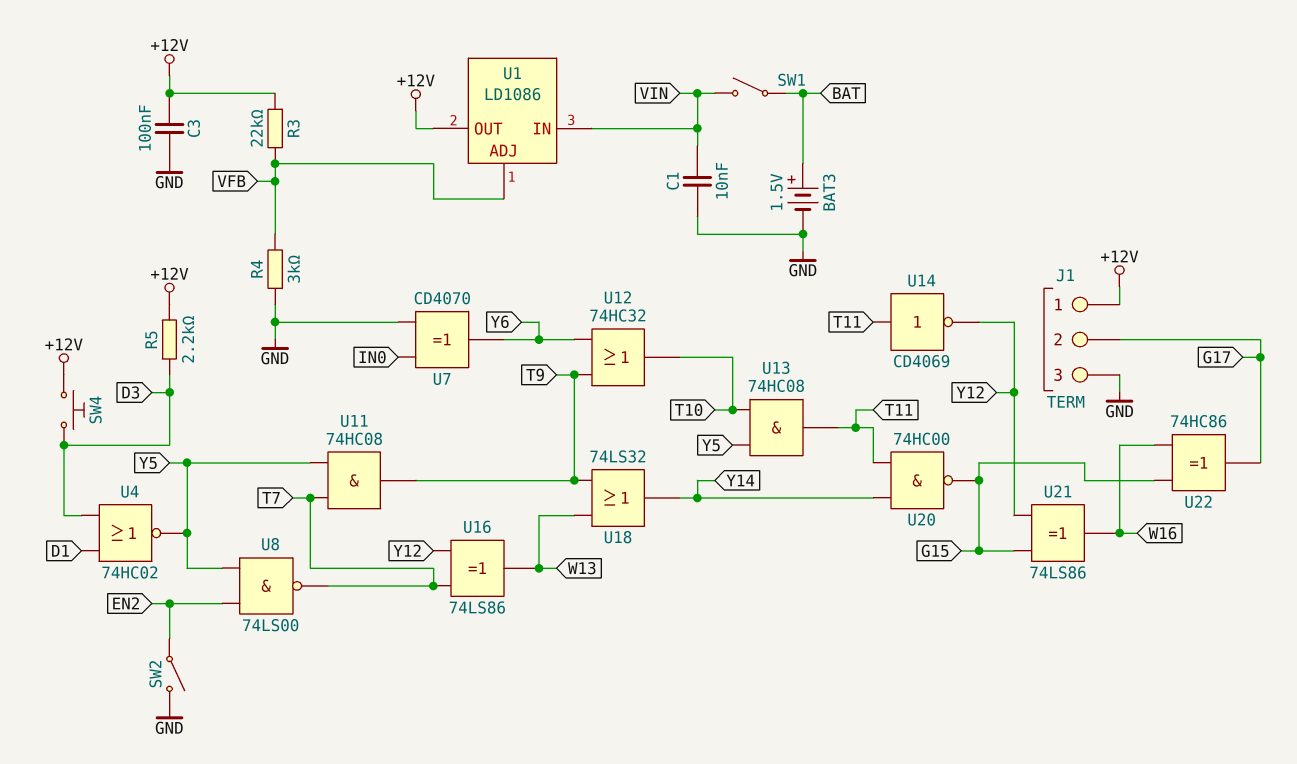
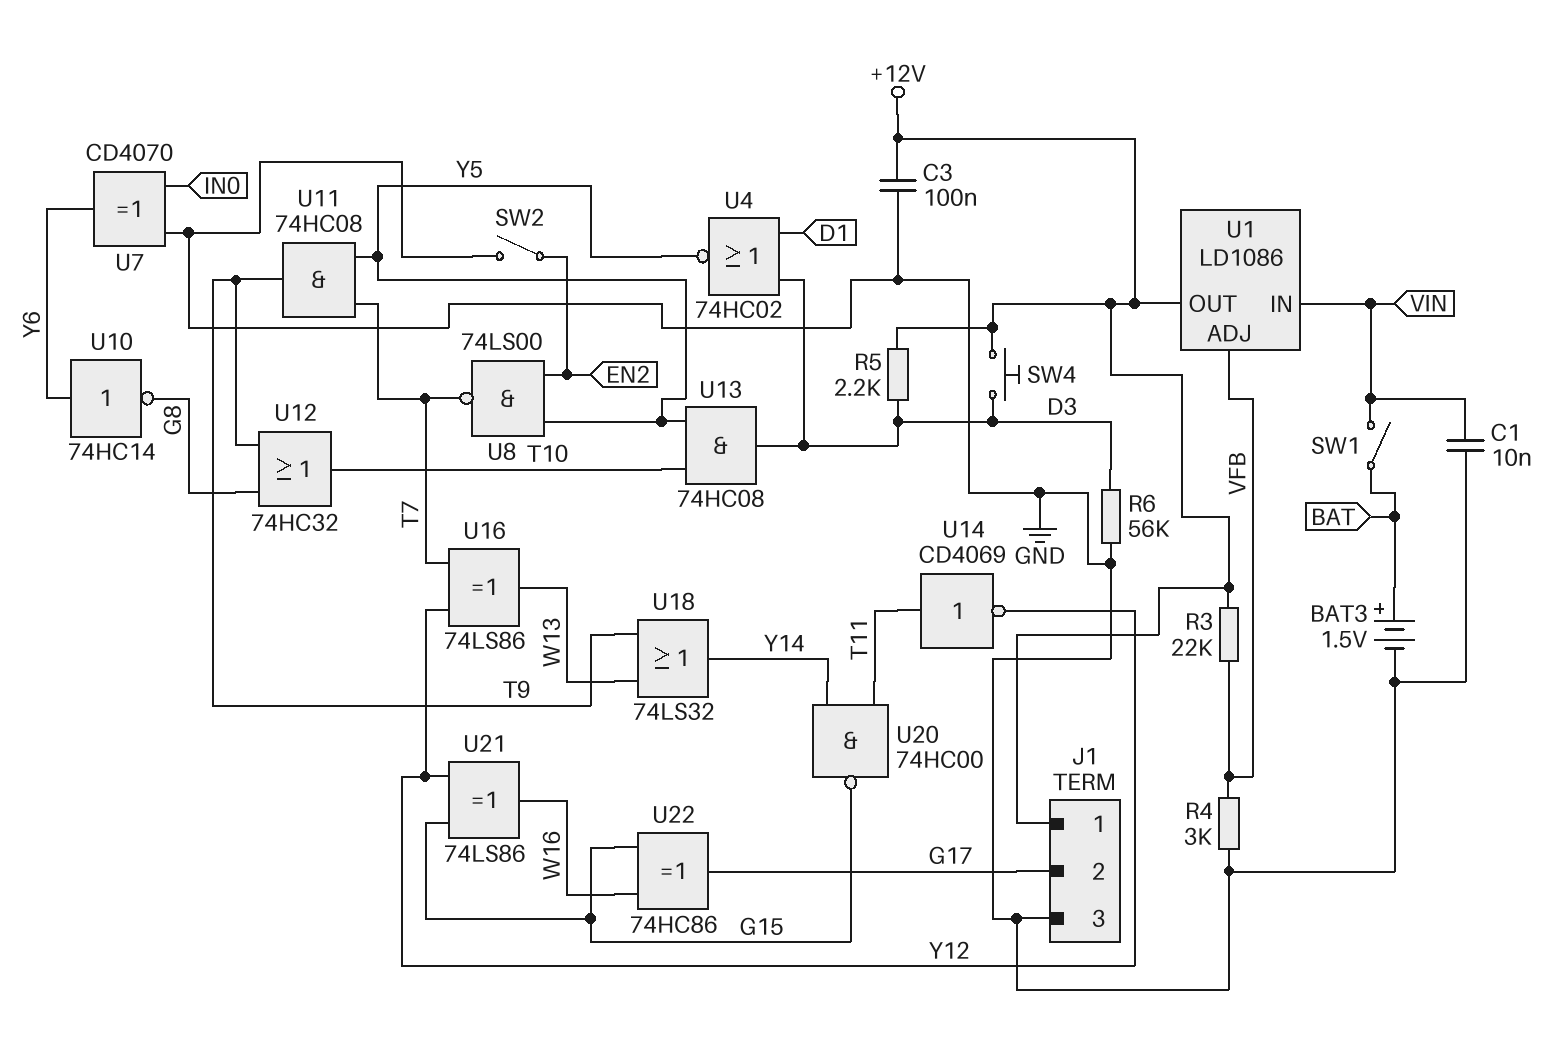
R6: none -> 56k (D3, GND)
U10: none -> NOT 74HC14 (in Y6, out G8)
U12: OR 74HC32 (in T9, in Y6, out T10) -> OR 74HC32 (in G8, in T9, out T10)
U13: AND 74HC08 (in T10, in Y5, out T11) -> AND 74HC08 (in T10, in Y5, out D3)

